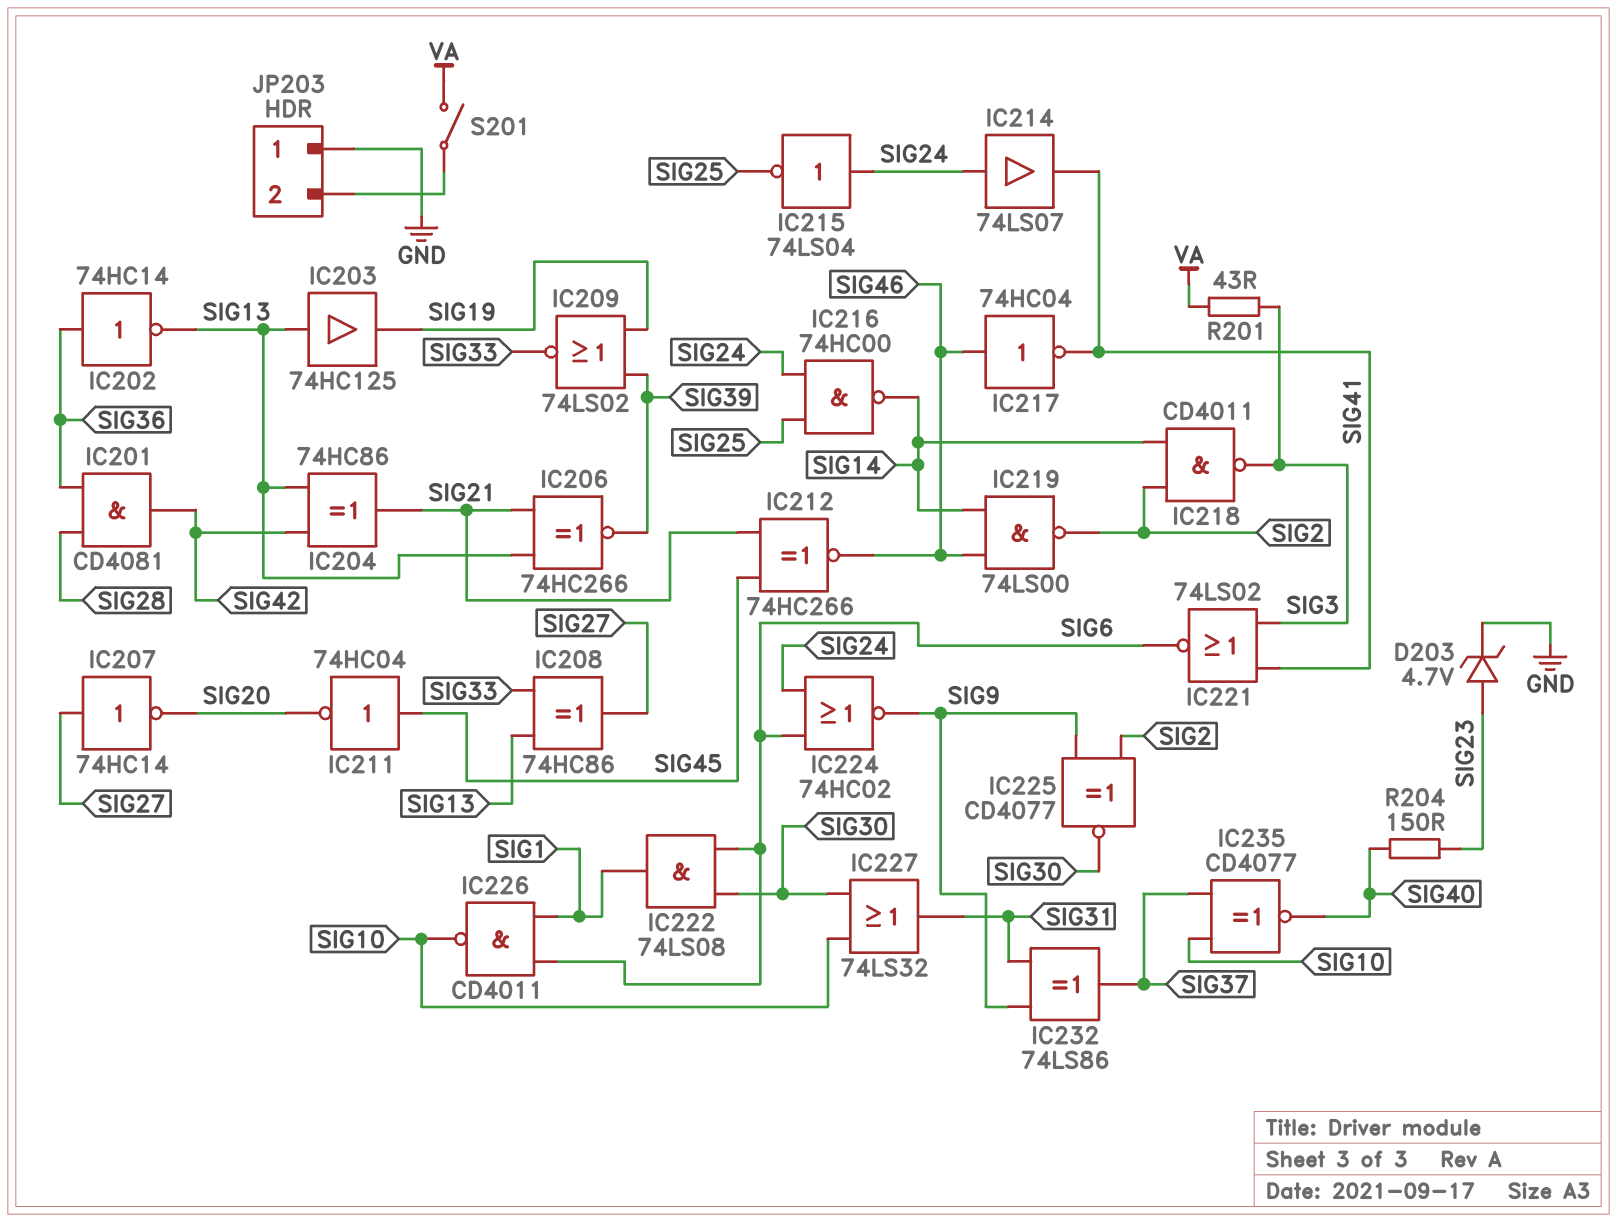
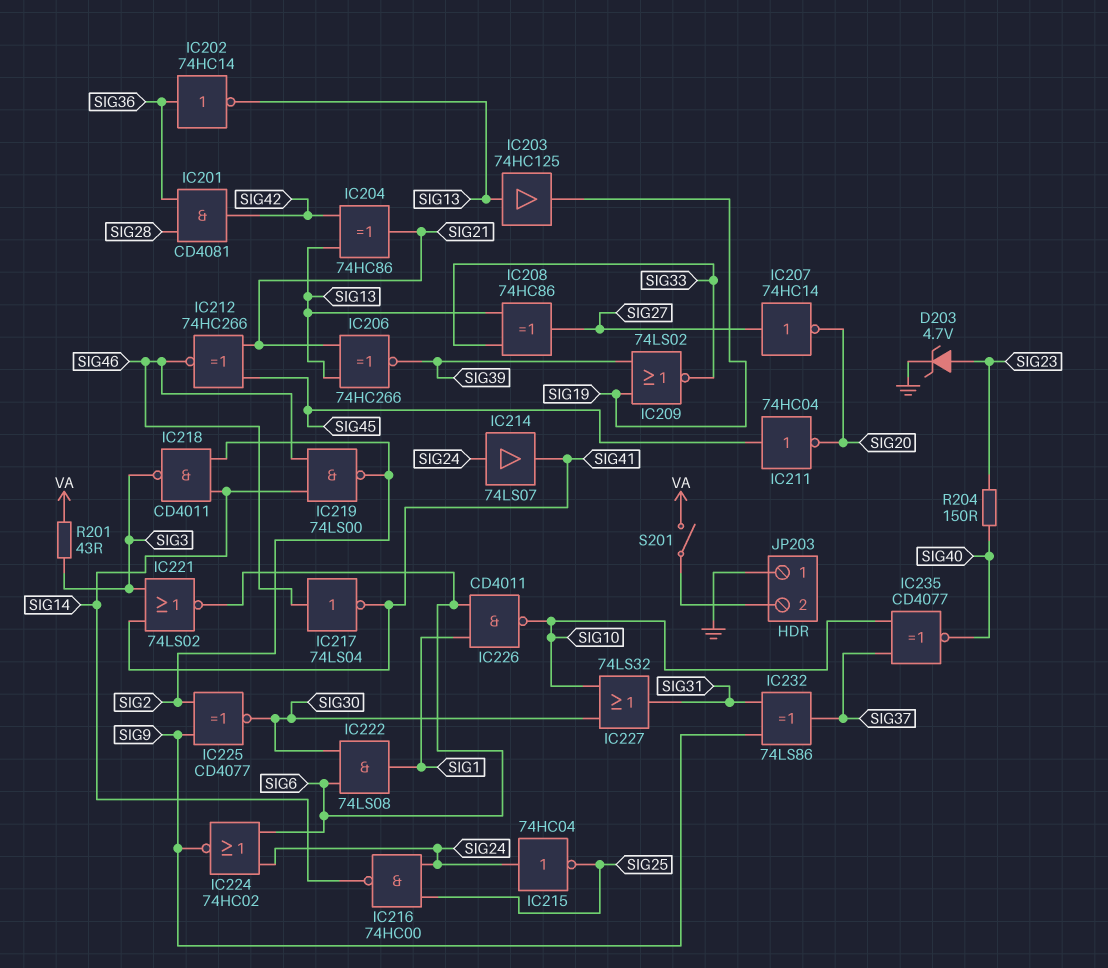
IC215: NOT 74LS04 (in SIG24, out SIG25) -> NOT 74HC04 (in SIG24, out SIG25)
IC217: NOT 74HC04 (in SIG46, out SIG41) -> NOT 74LS04 (in SIG46, out SIG41)

